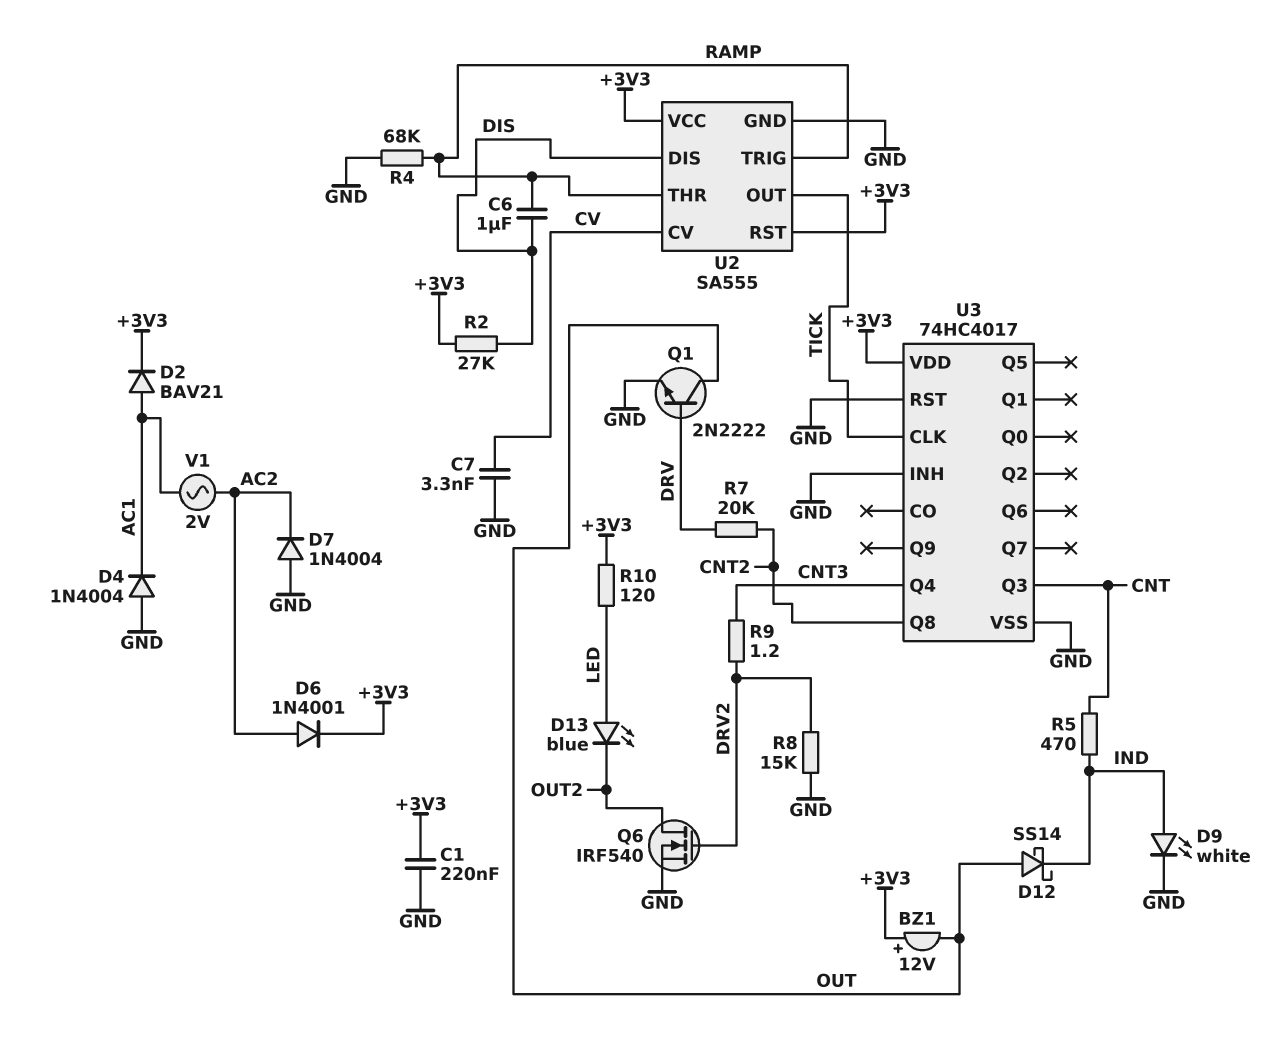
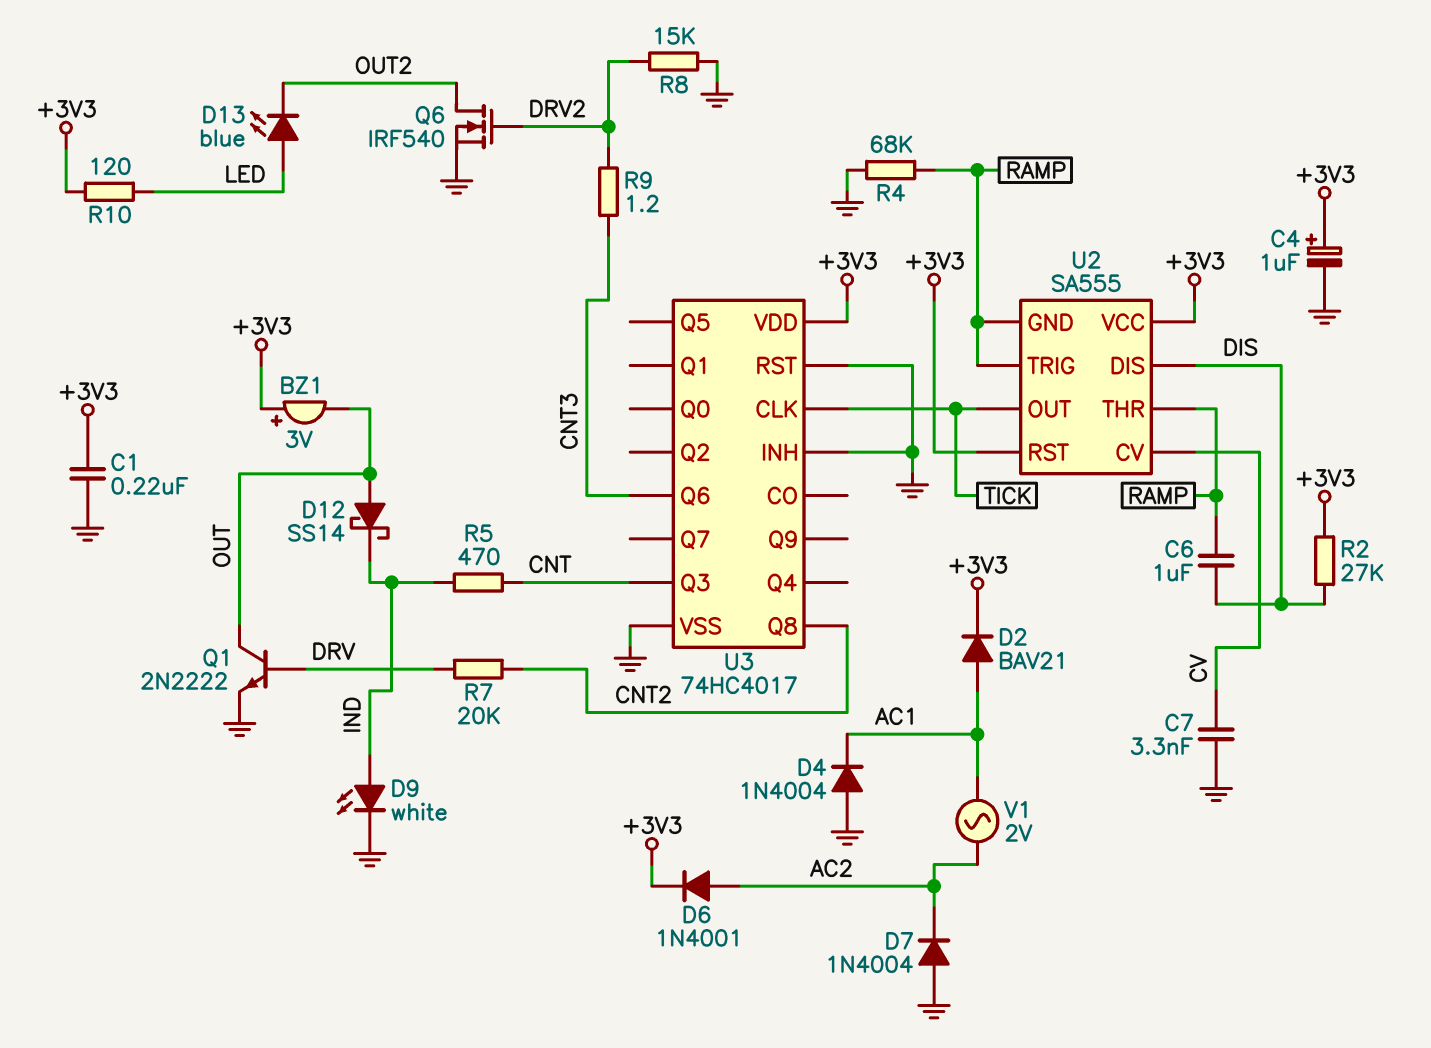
BZ1: buzzer 12V (plus +3V3, minus OUT) -> buzzer 3V (plus +3V3, minus OUT)
C4: none -> 1uF (plus +3V3, minus GND)
U2 pin GND: GND -> RAMP
U3 pin Q4: CNT3 -> none
U3 pin Q6: none -> CNT3

